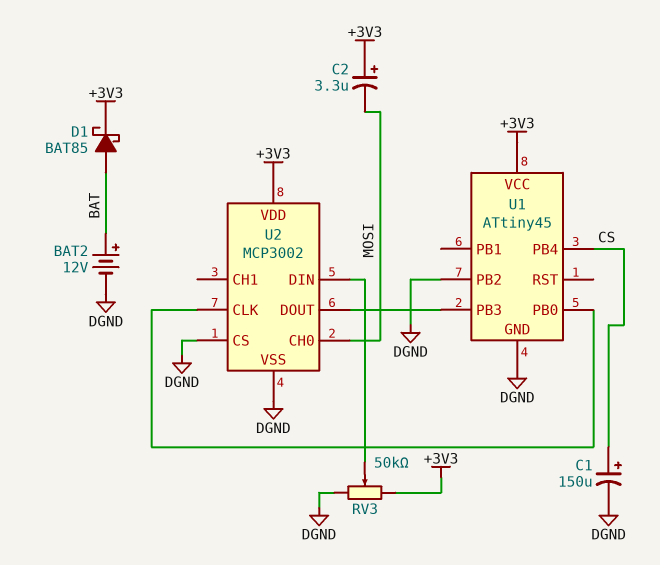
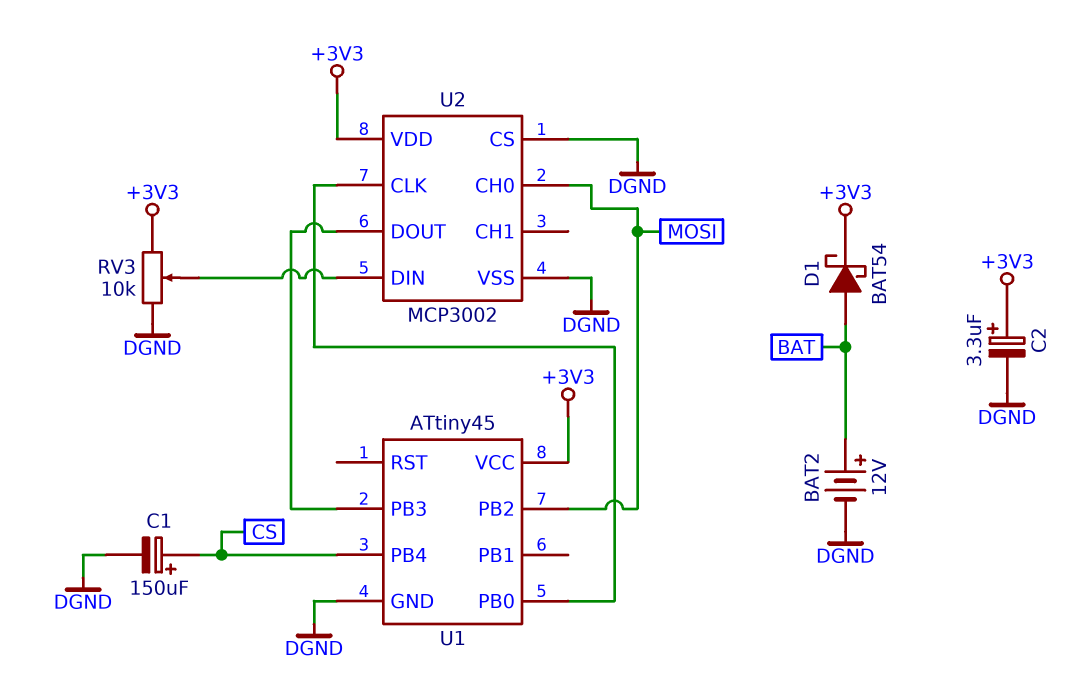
C2: 3.3uF (plus +3V3, minus MOSI) -> 3.3uF (plus +3V3, minus DGND)
D1: schottky BAT85 (A BAT, K +3V3) -> schottky BAT54 (A BAT, K +3V3)
RV3: 50k (+3V3, DGND, wiper U2/DIN) -> 10k (+3V3, DGND, wiper U2/DIN)
U1 pin PB2: DGND -> MOSI

